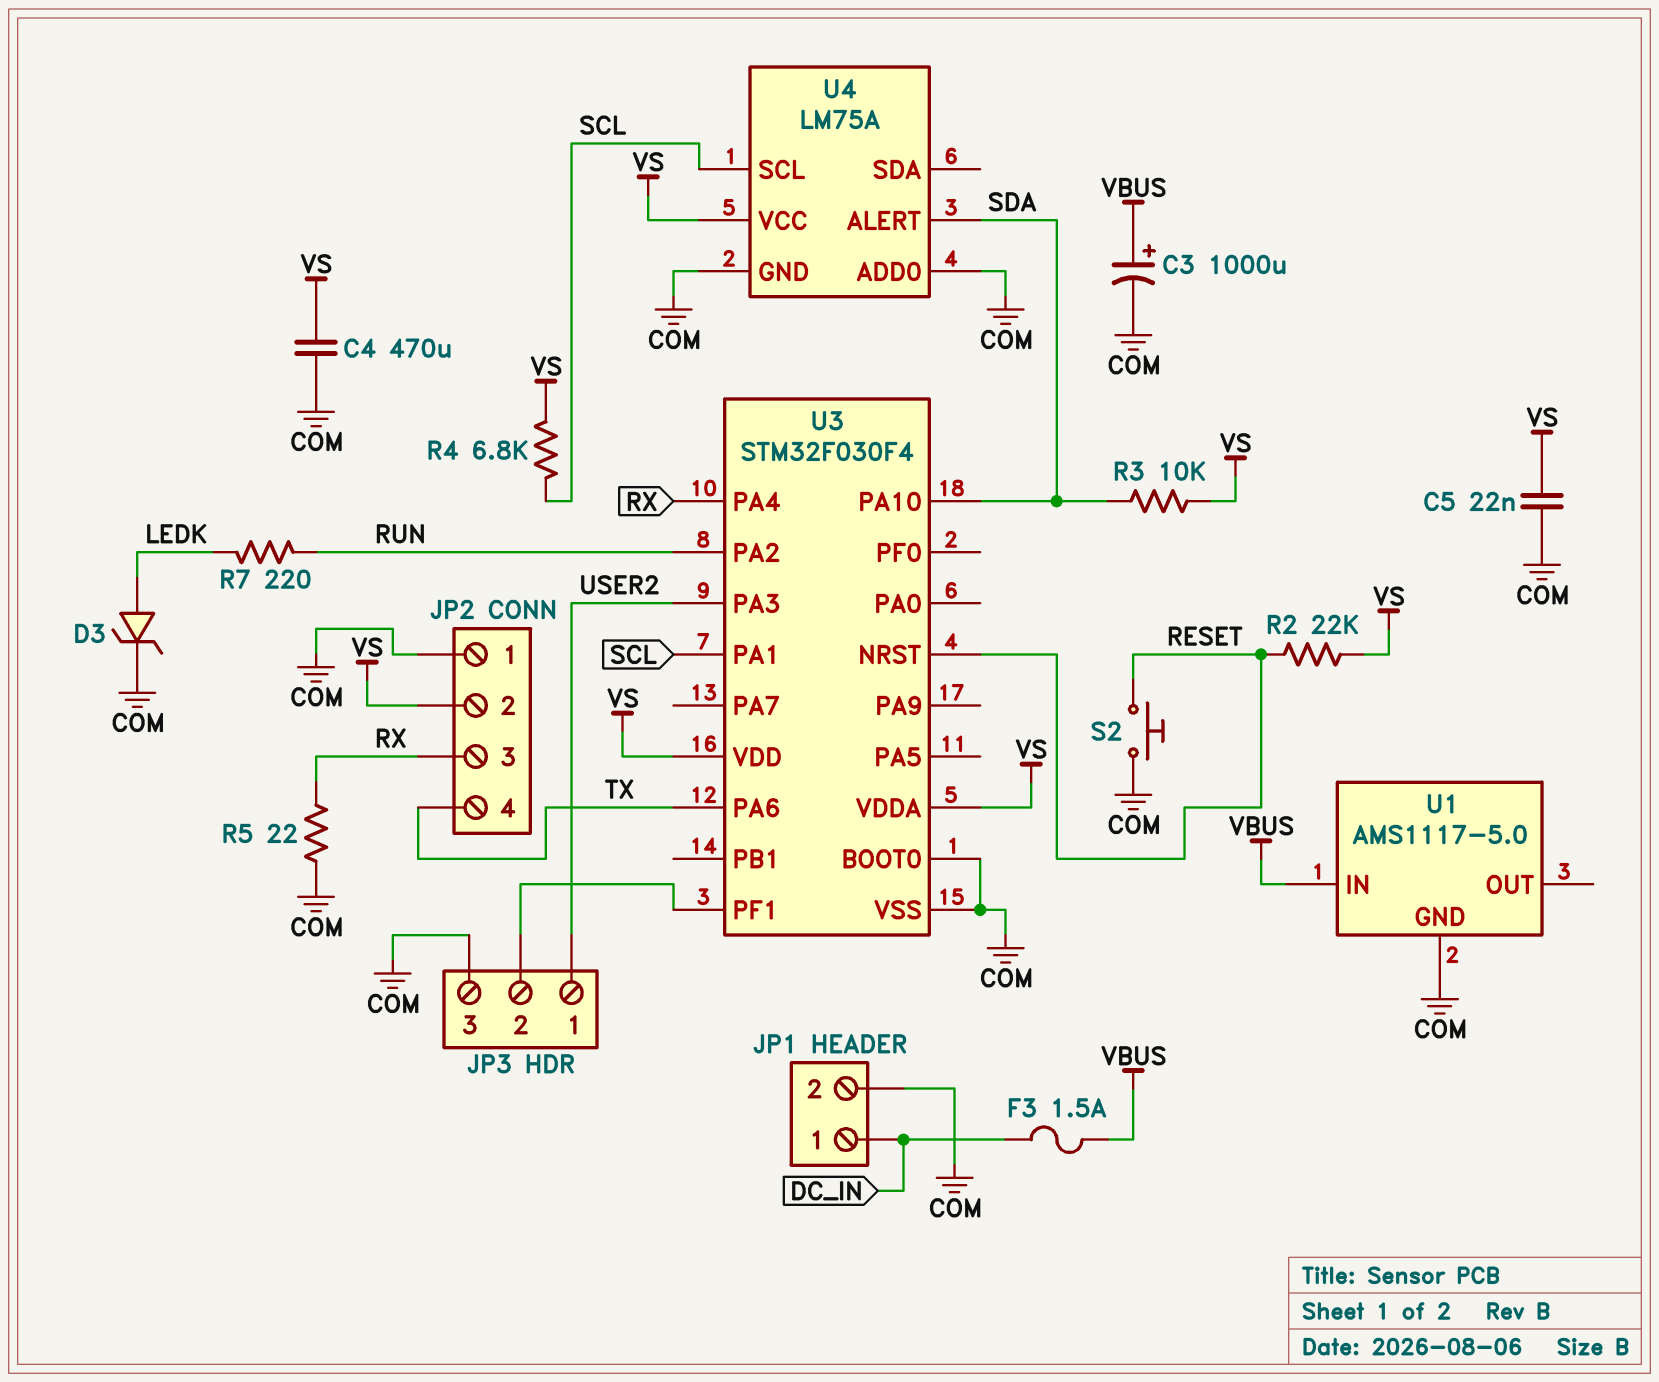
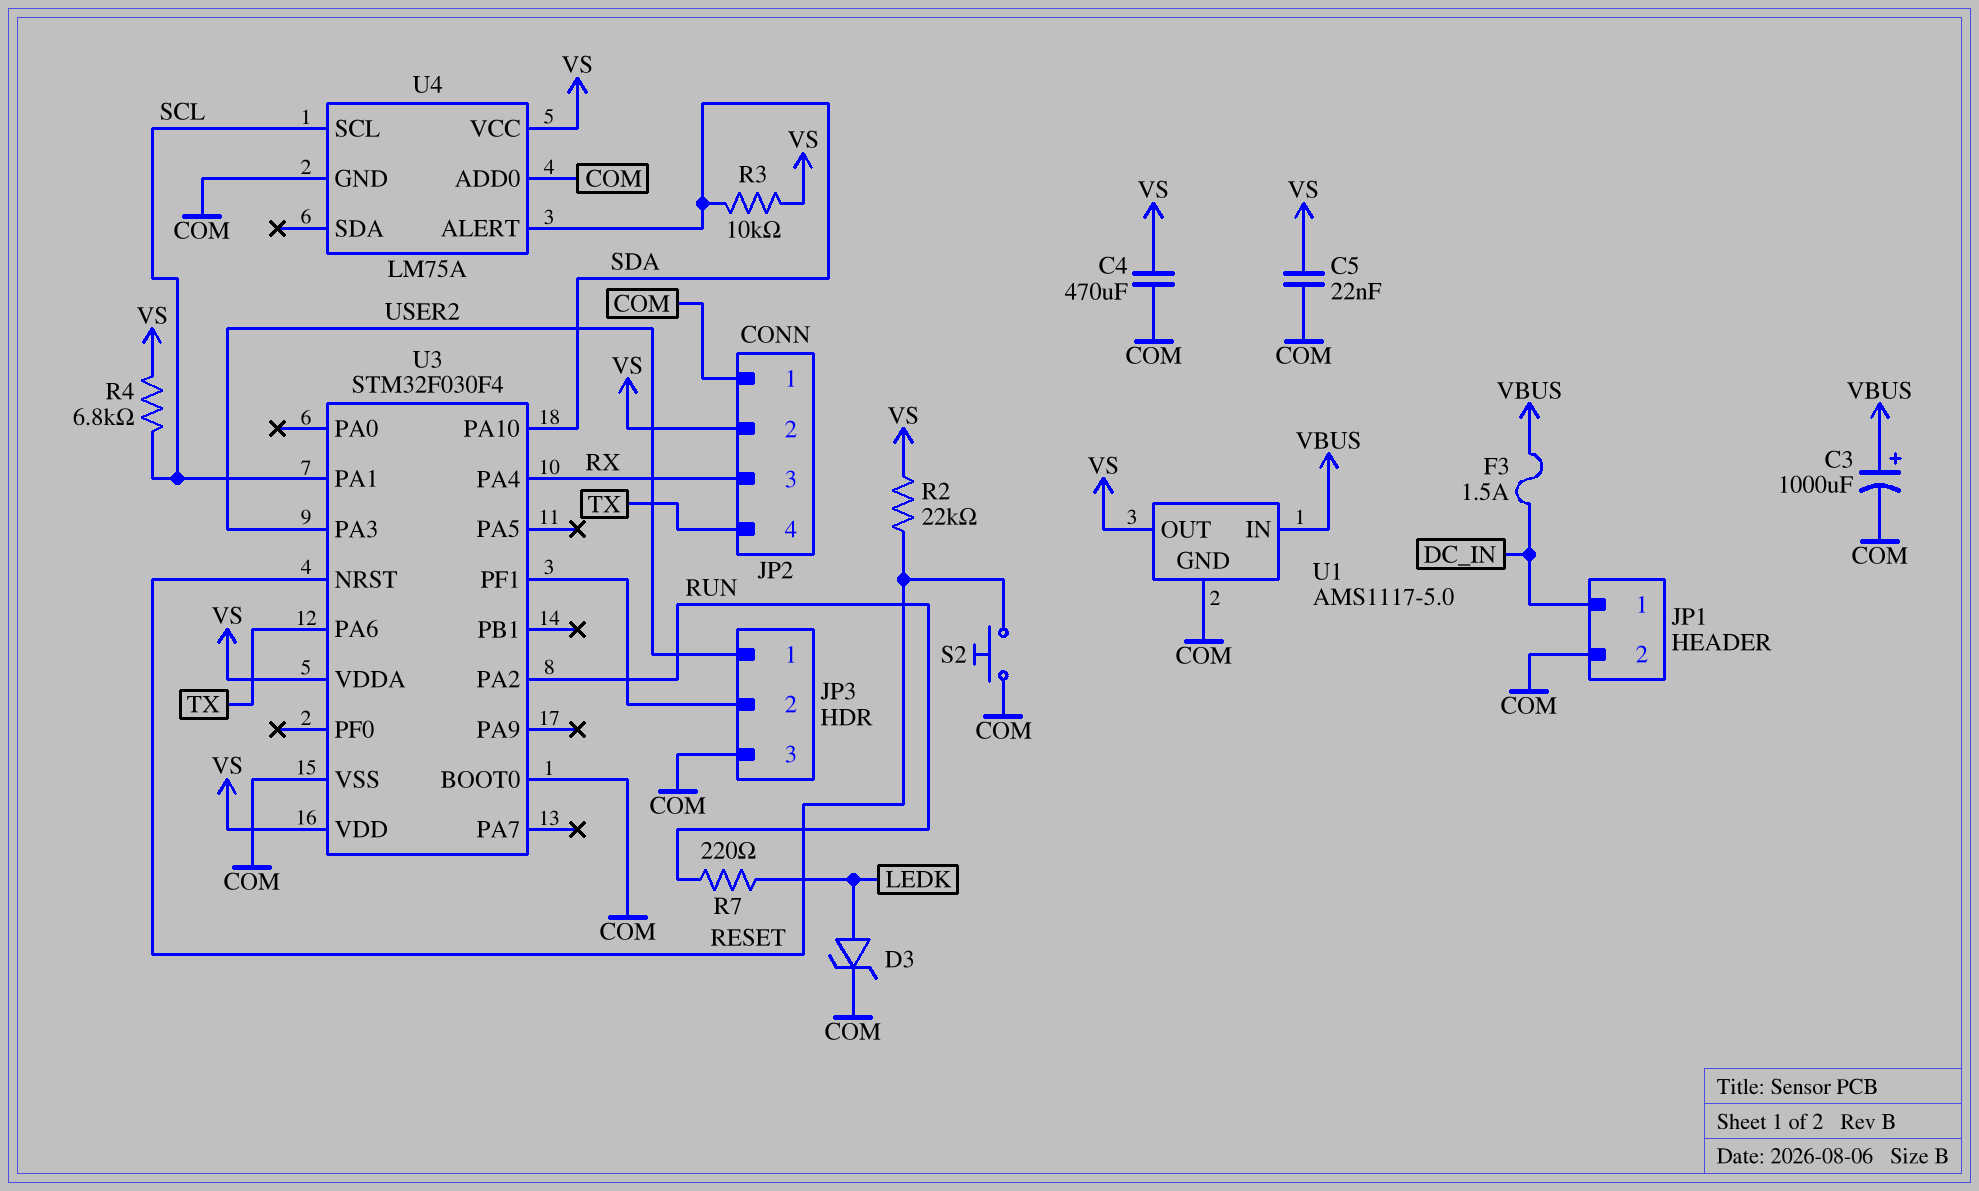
R5: 22 (COM, RX) -> none
U1 pin OUT: none -> VS

